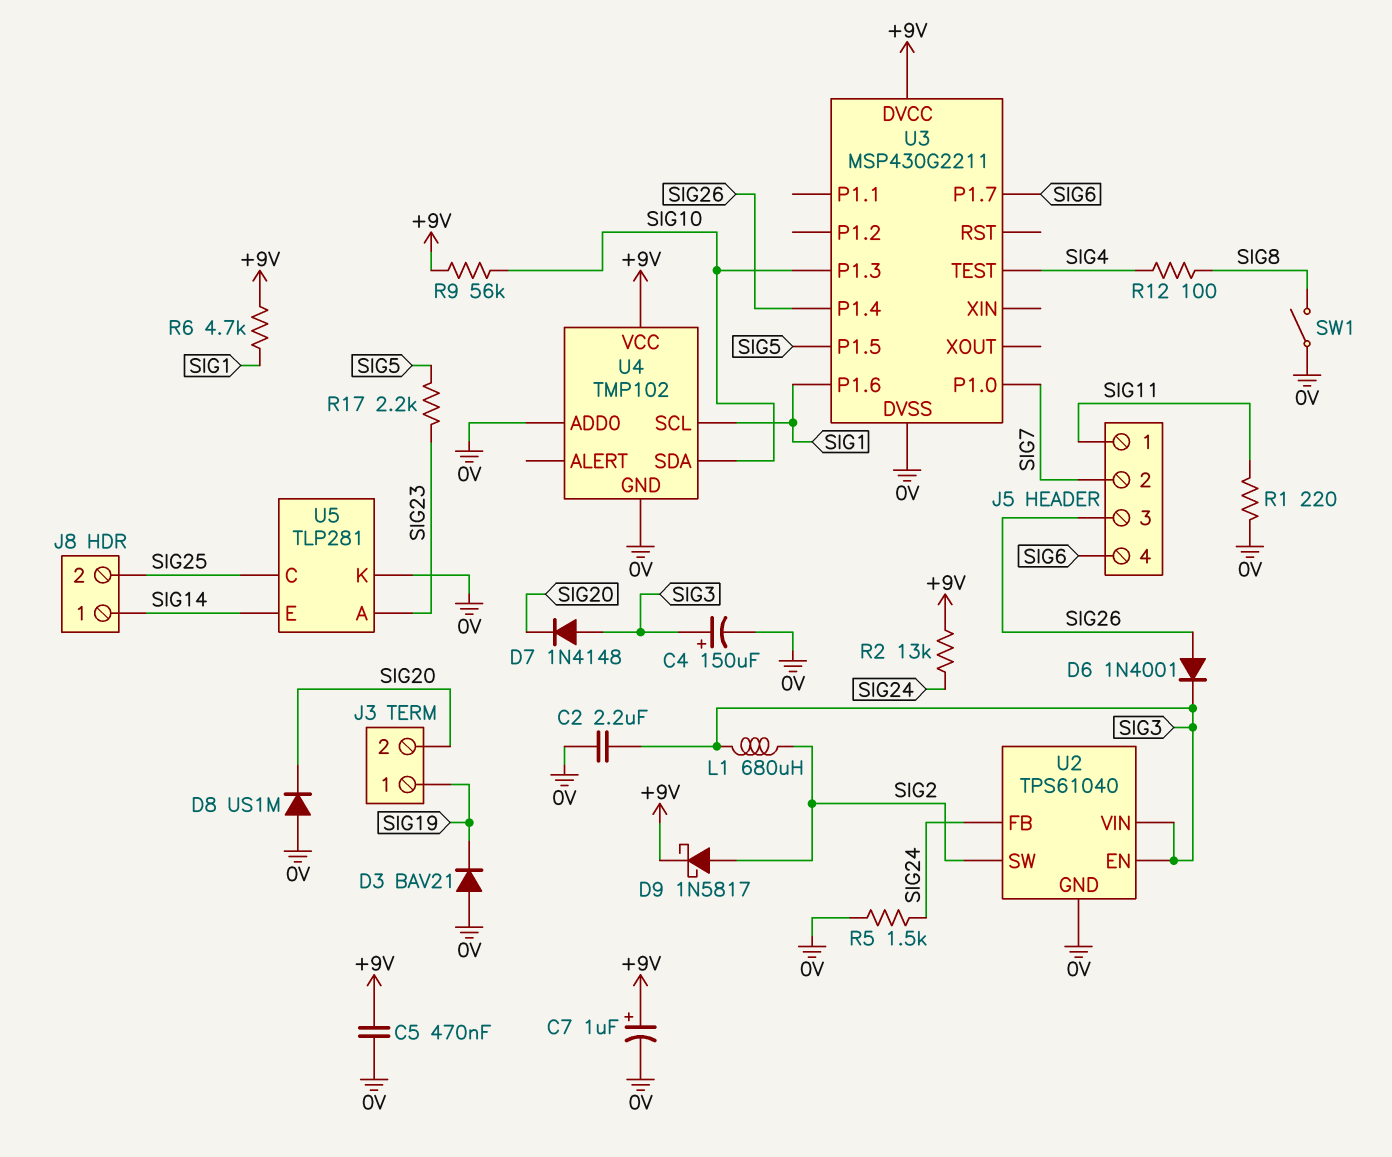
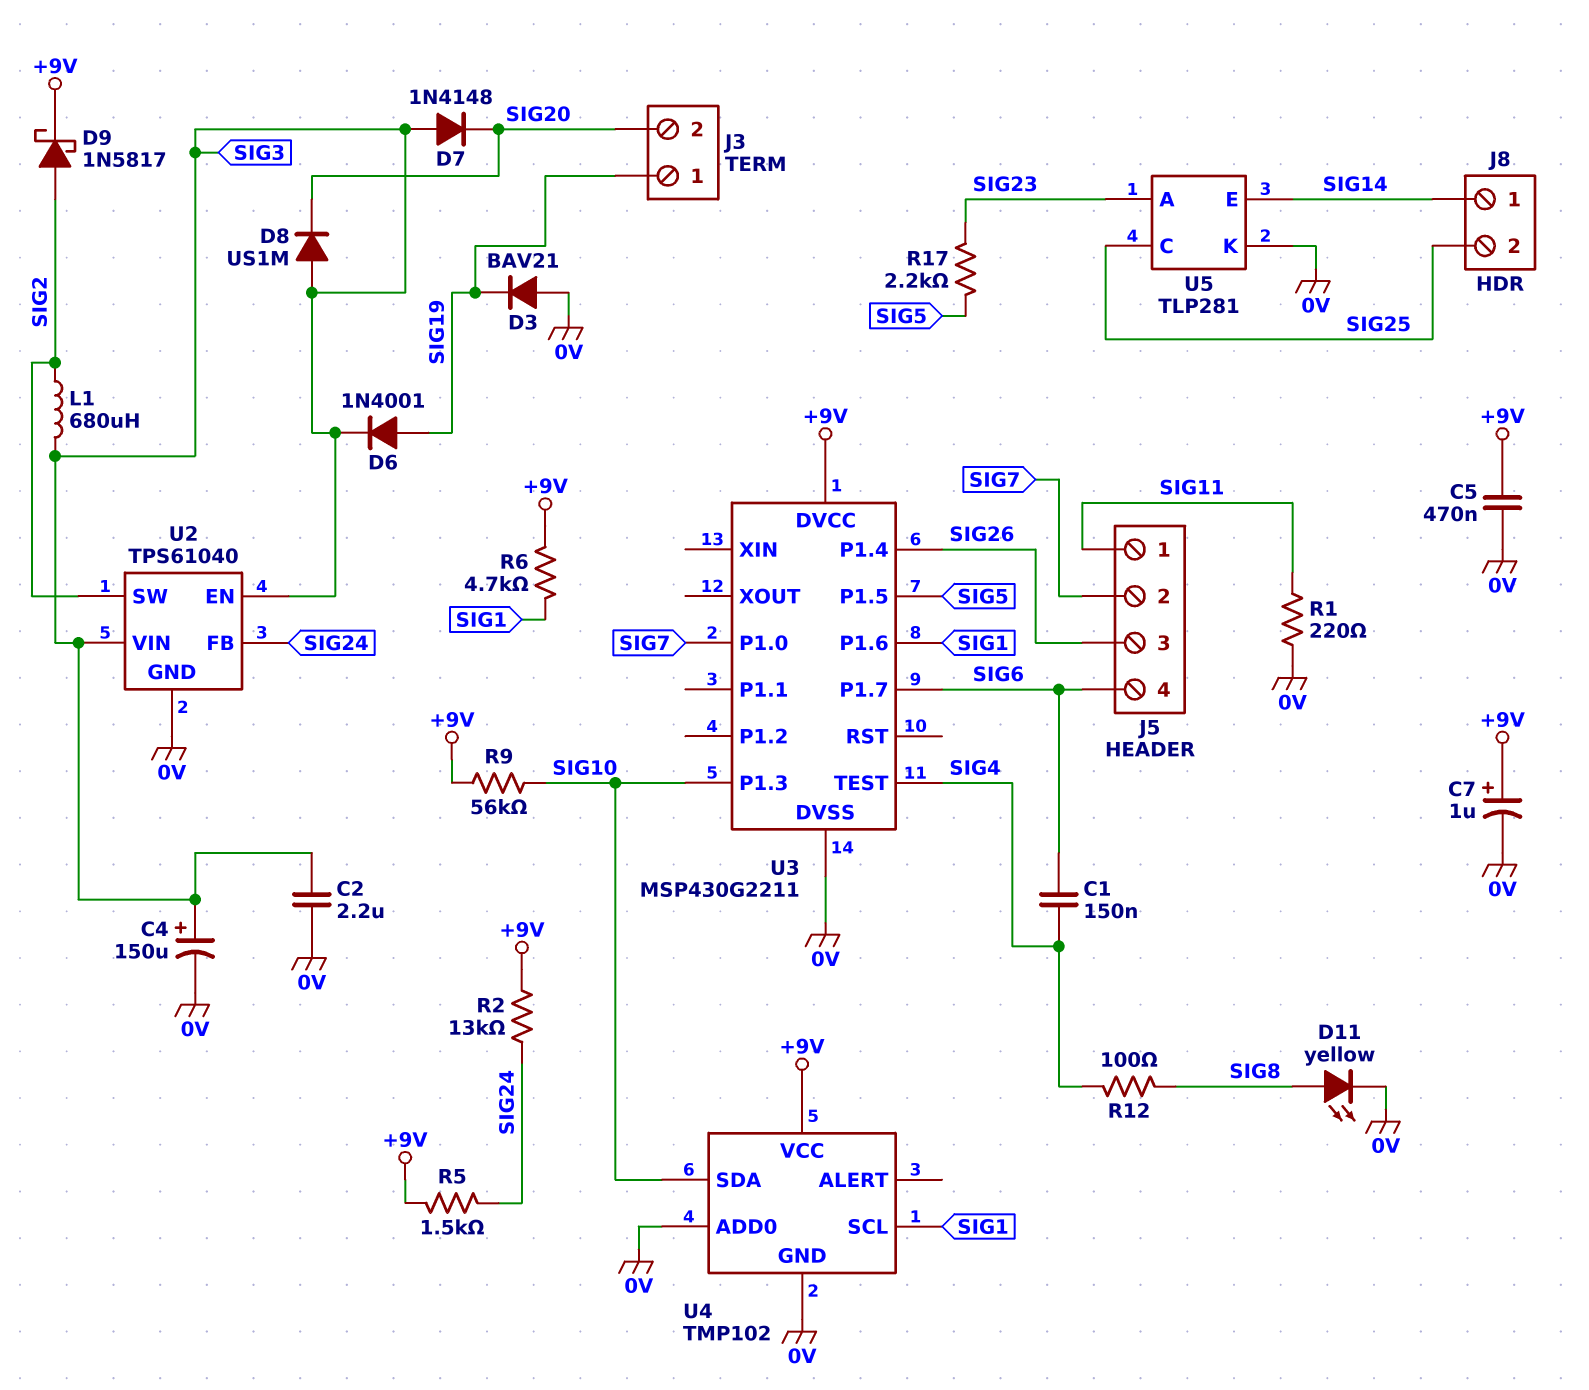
C1: none -> 150nF (SIG4, SIG6)
D6: diode 1N4001 (A SIG26, K SIG3) -> diode 1N4001 (A SIG19, K SIG3)
D8: diode US1M (A 0V, K SIG20) -> diode US1M (A SIG3, K SIG20)
D11: none -> LED yellow (A SIG8, K 0V)
R5: 1.5k (0V, SIG24) -> 1.5k (+9V, SIG24)
SW1: switch (0V, SIG8) -> none

